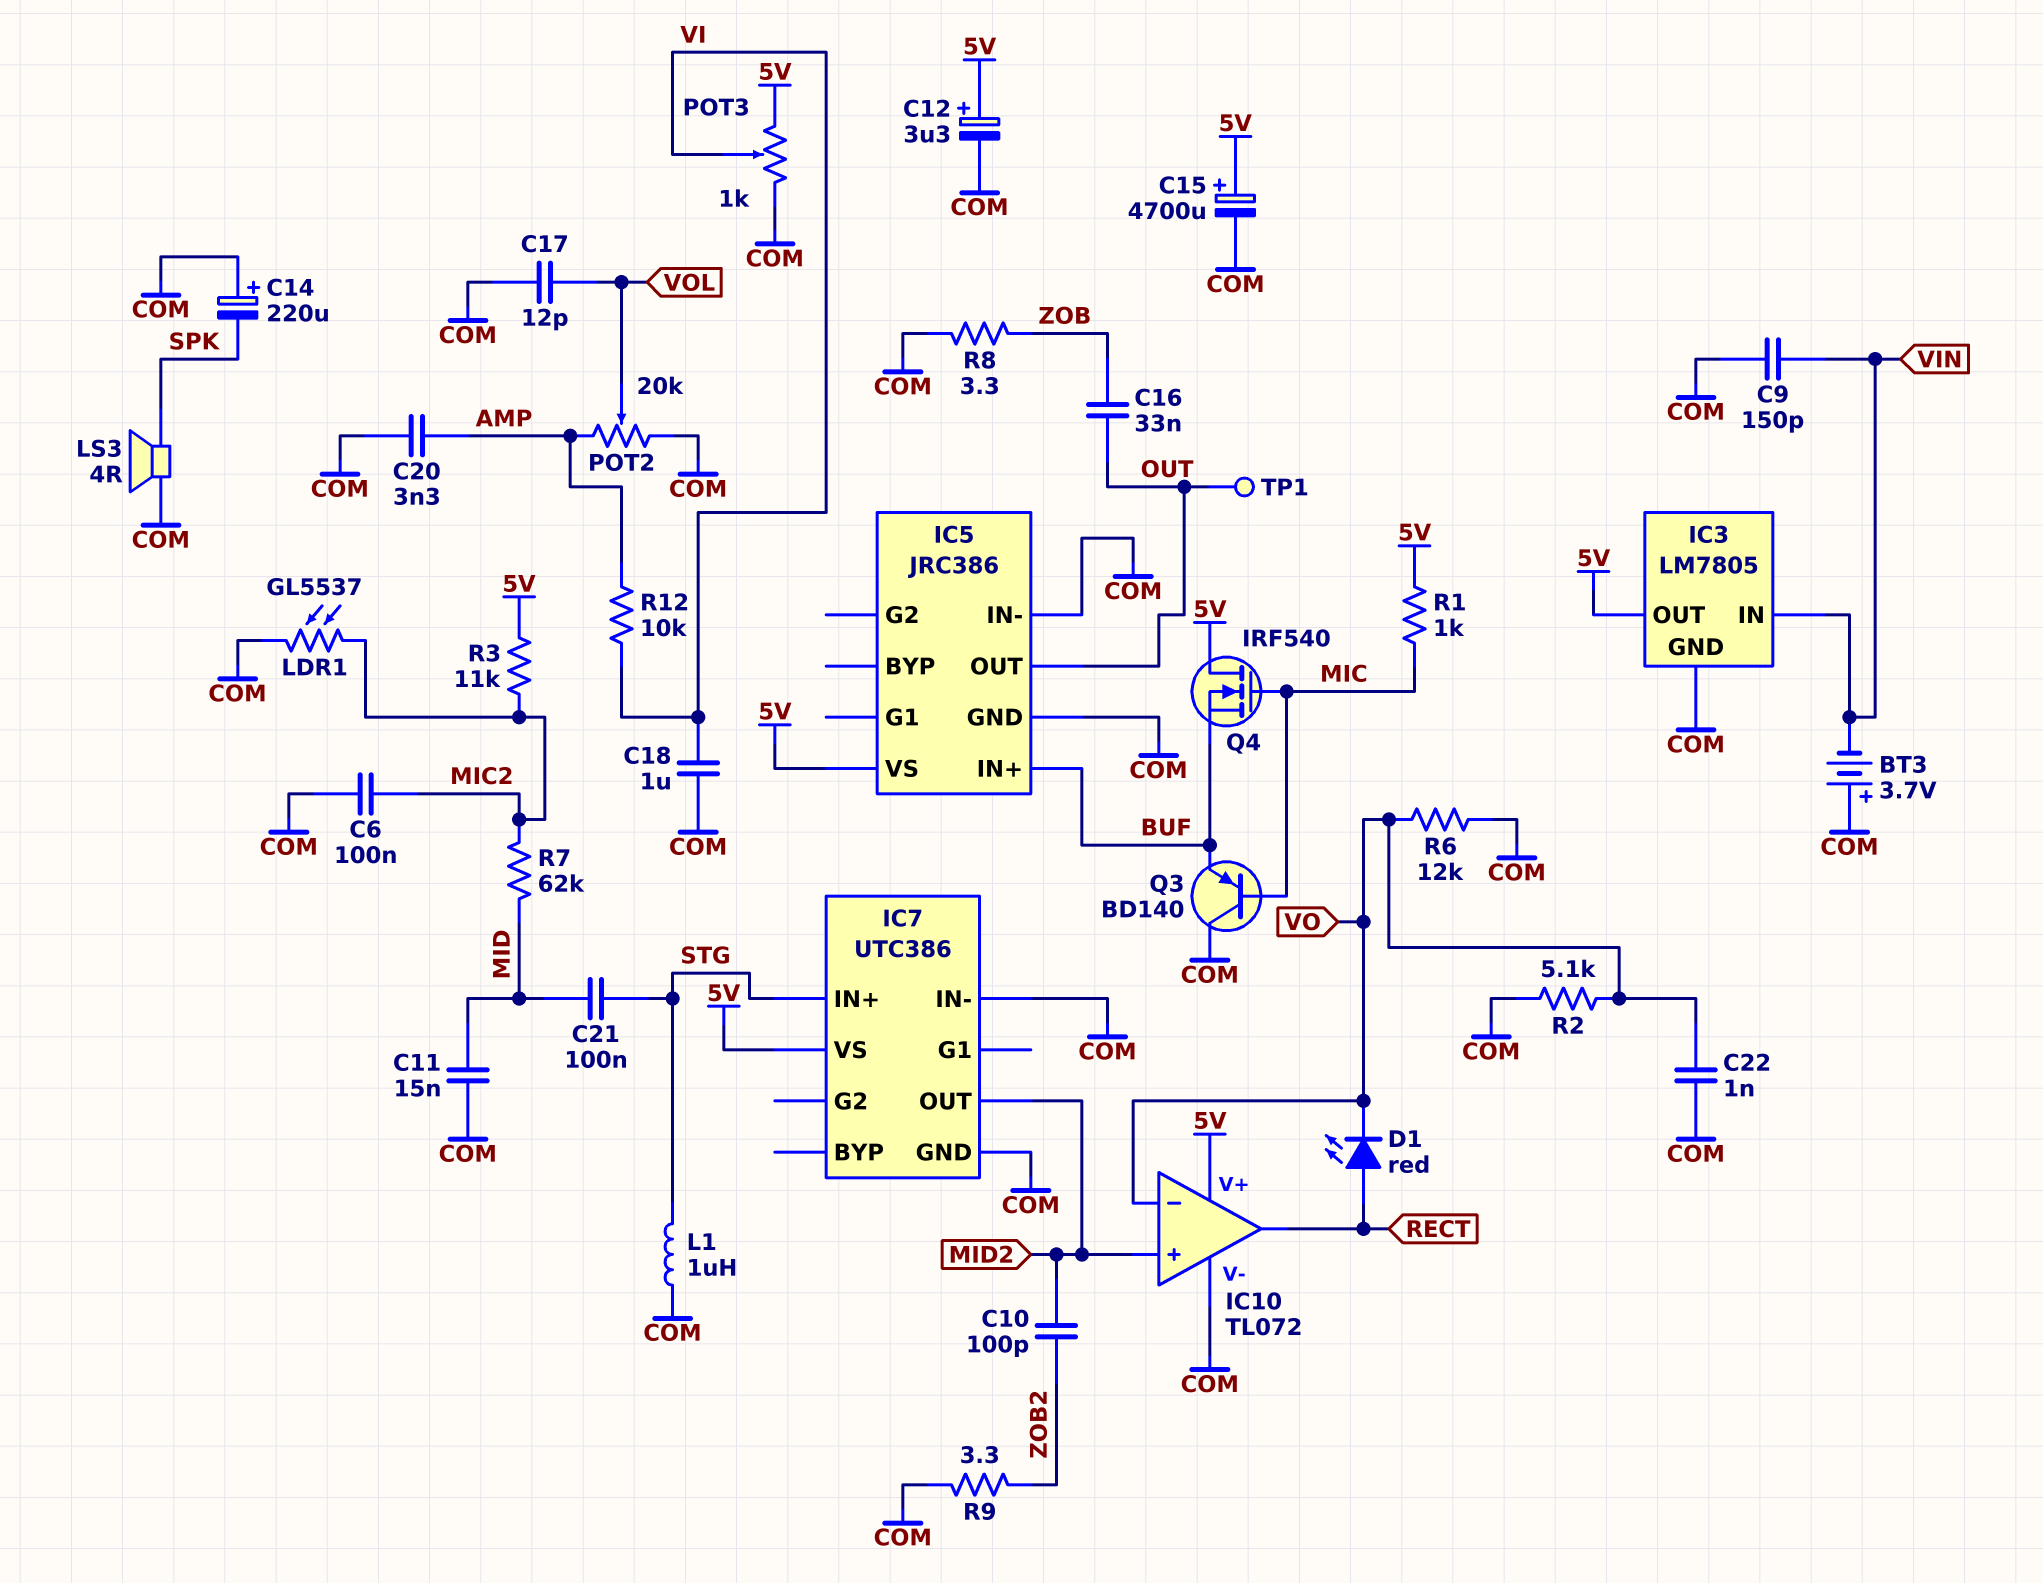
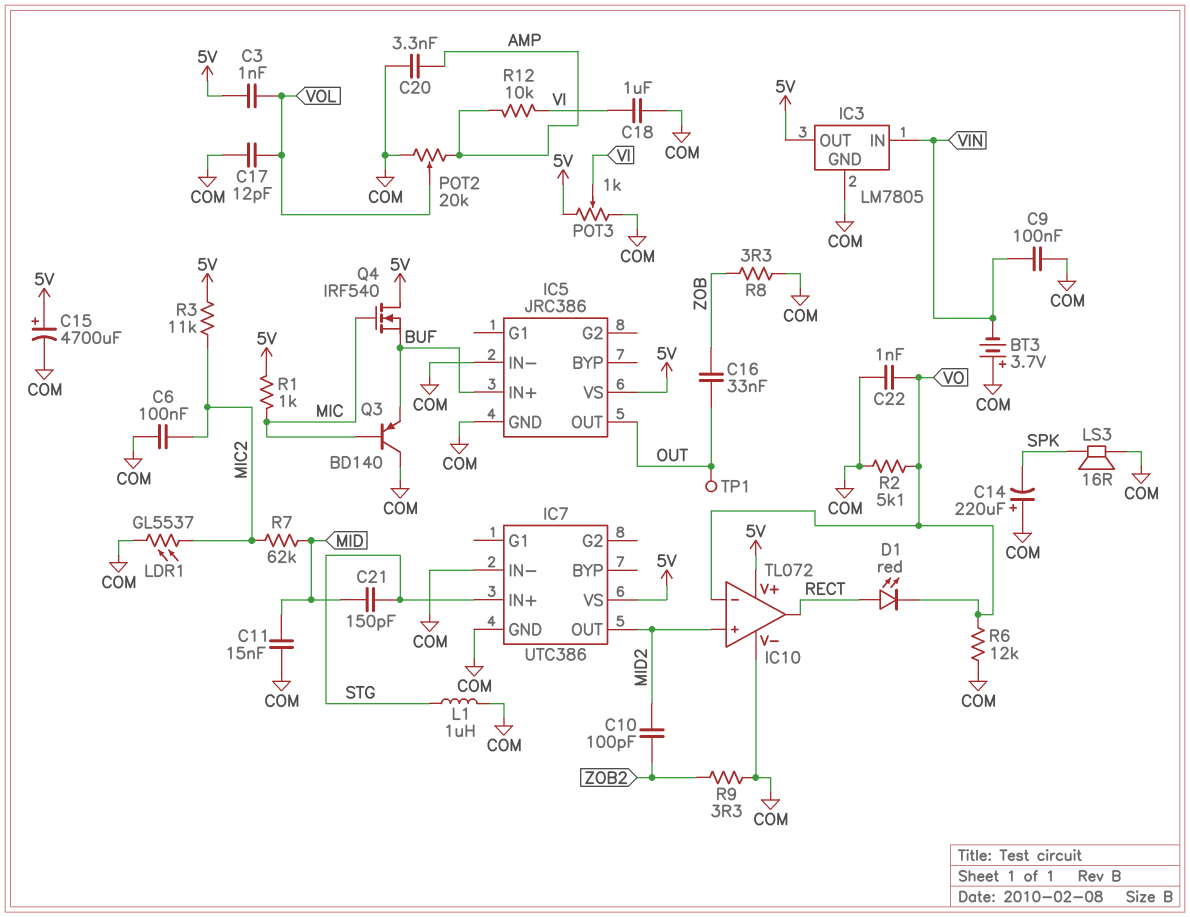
C3: none -> 1nF (5V, VOL)
C9: 150pF (COM, VIN) -> 100nF (COM, VIN)
C12: 3.3uF (plus 5V, minus COM) -> none
C21: 100nF (MID, STG) -> 150pF (MID, STG)
LS3: speaker 4R (COM, SPK) -> speaker 16R (COM, SPK)

